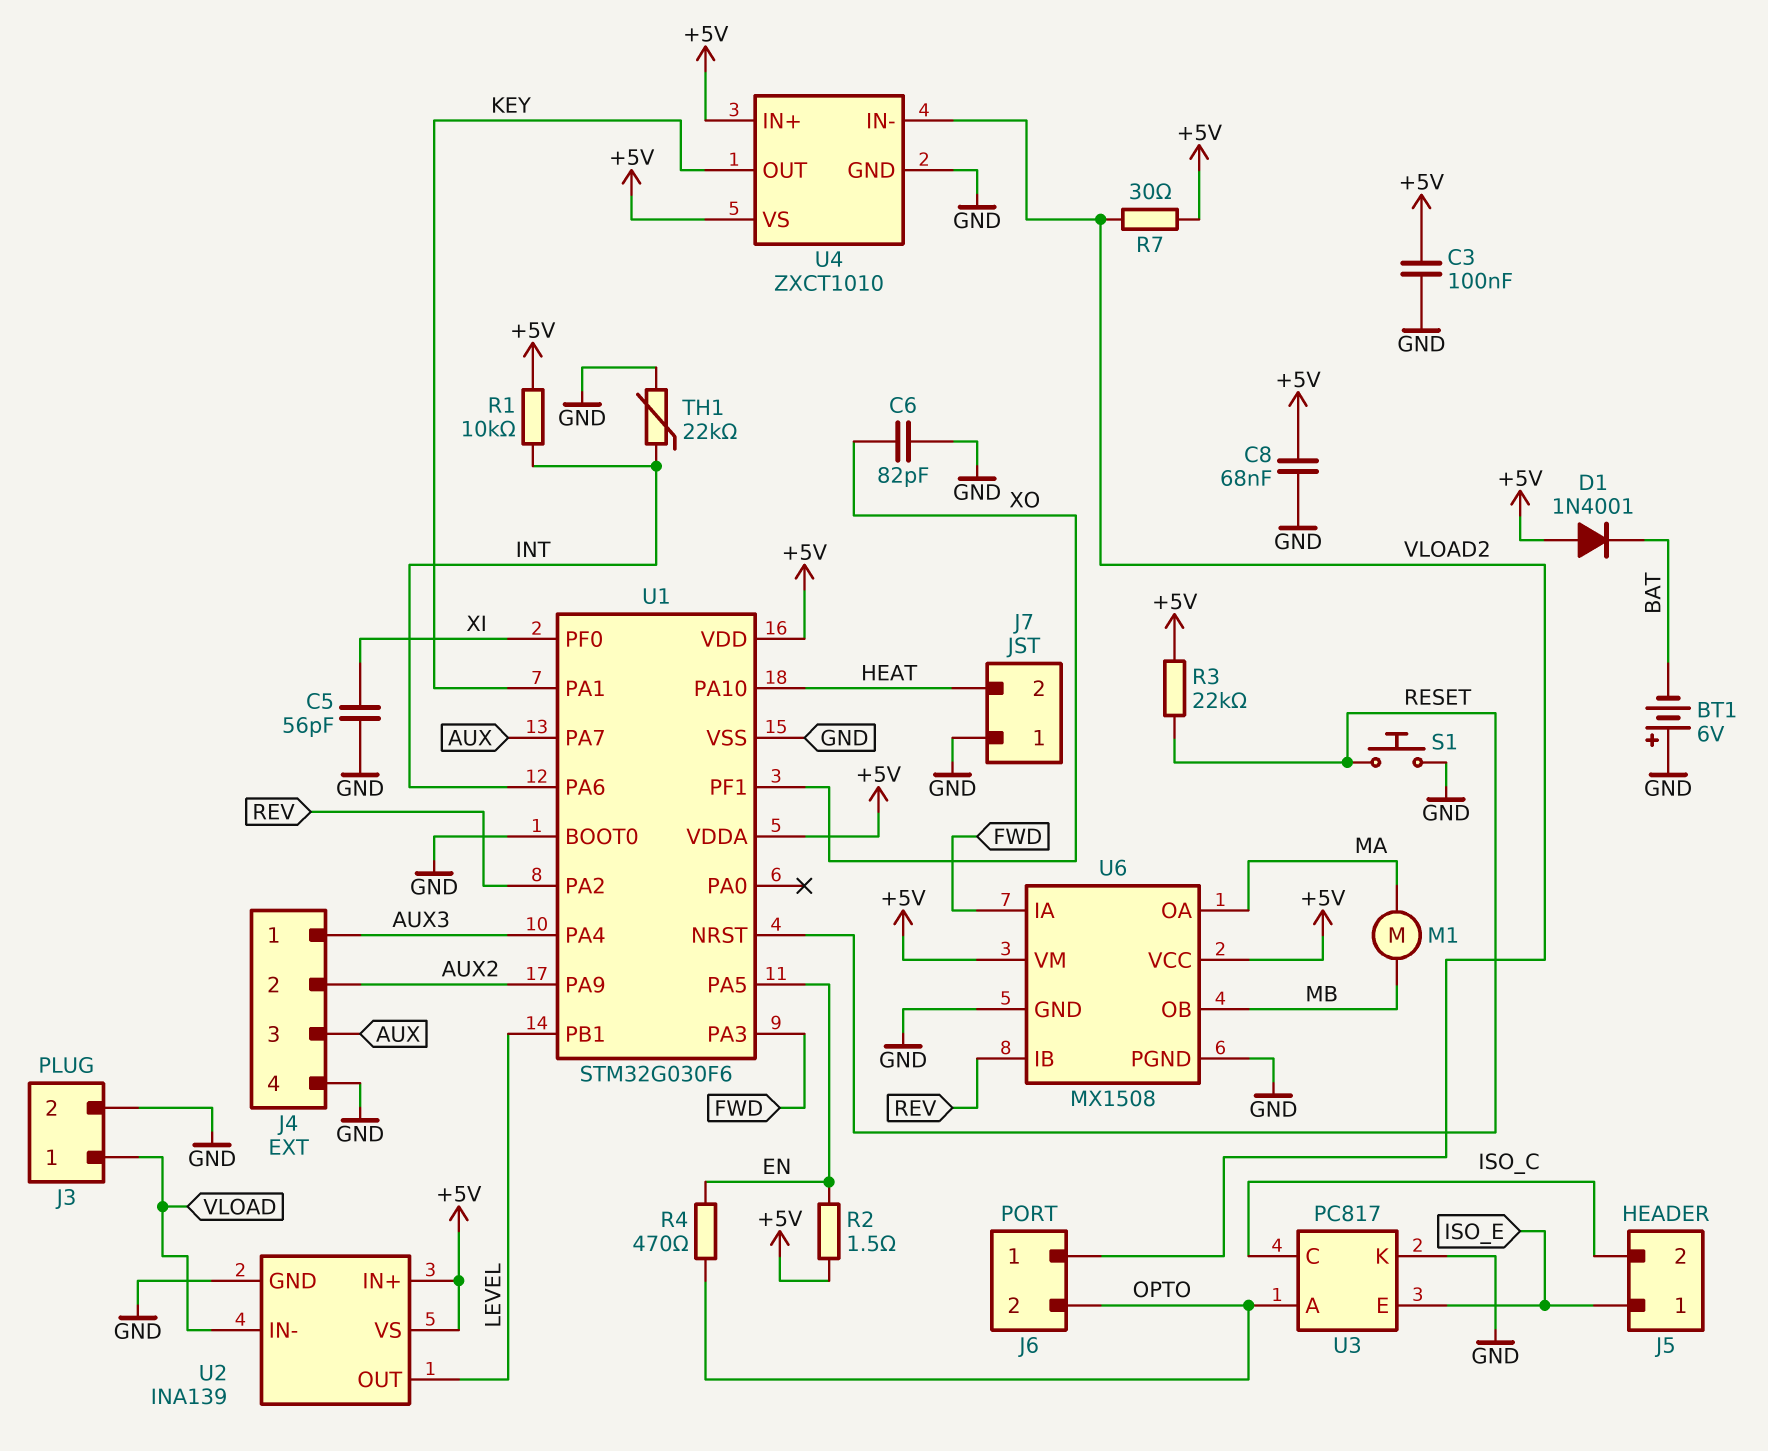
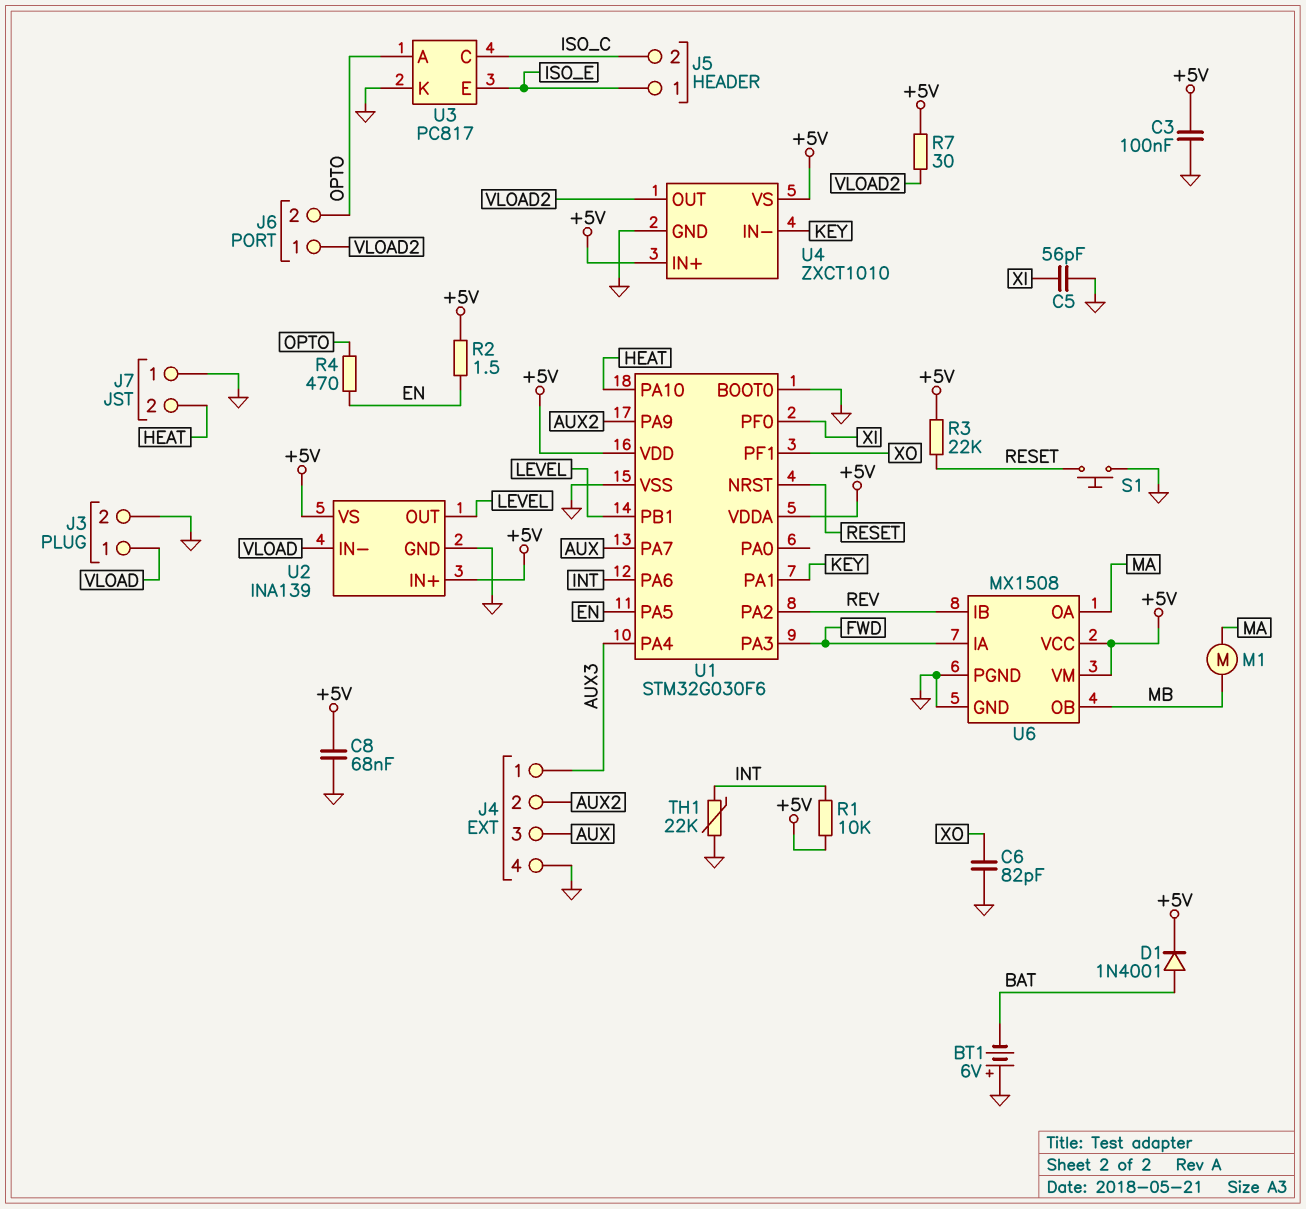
D1: diode 1N4001 (A +5V, K BAT) -> diode 1N4001 (A BAT, K +5V)
U4 pin IN-: VLOAD2 -> KEY
U4 pin OUT: KEY -> VLOAD2

